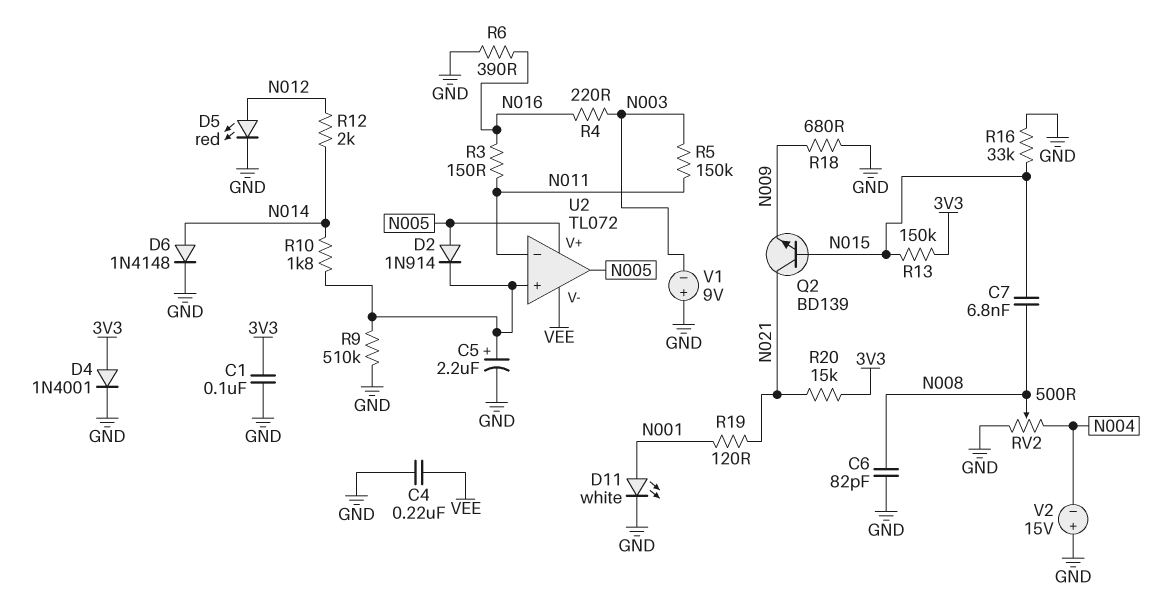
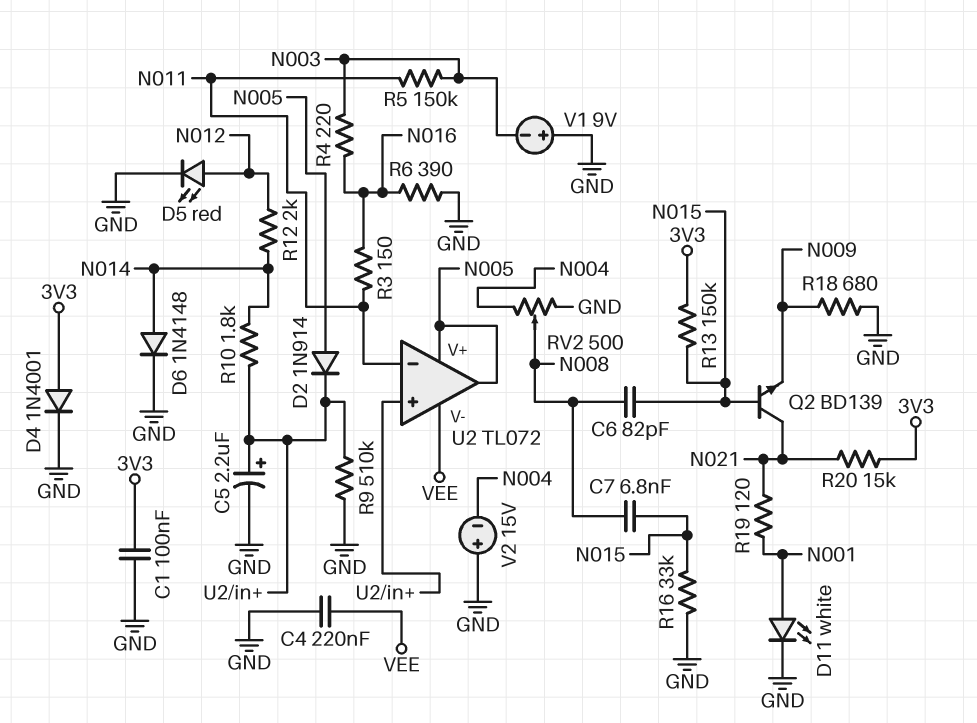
C6: 82pF (GND, N008) -> 82pF (N008, N015)

